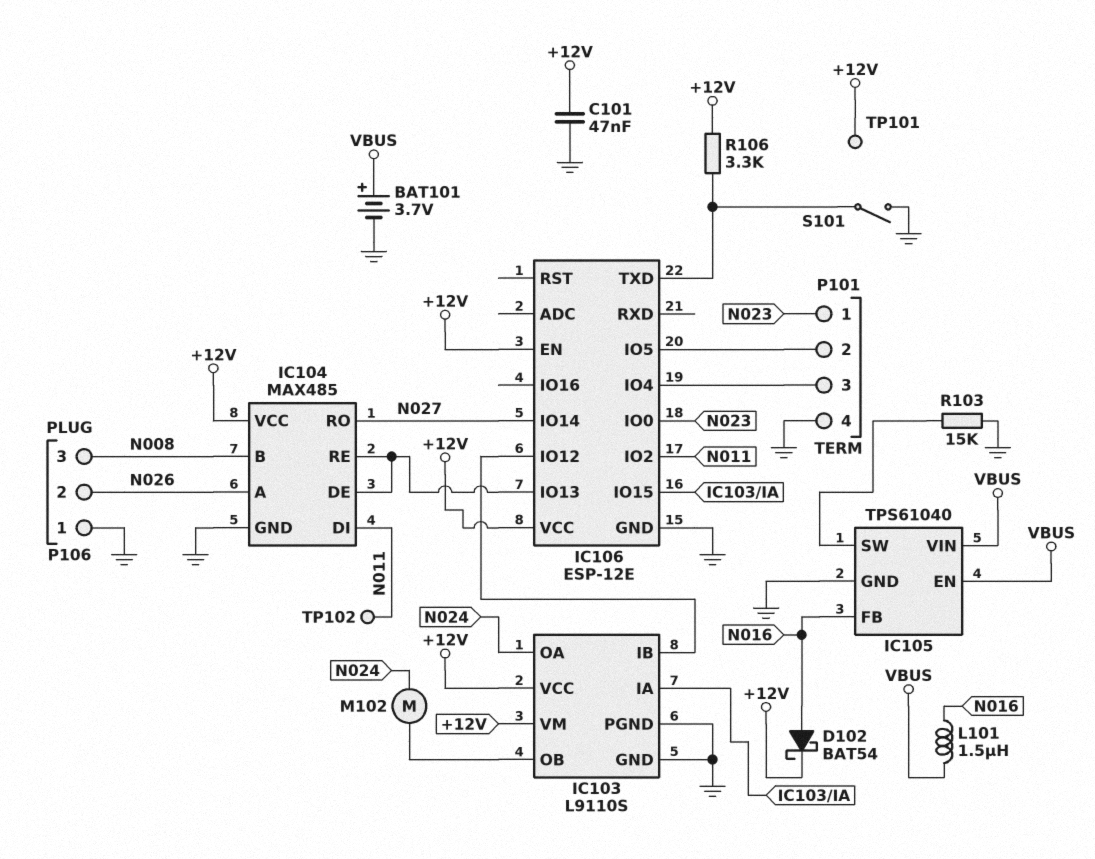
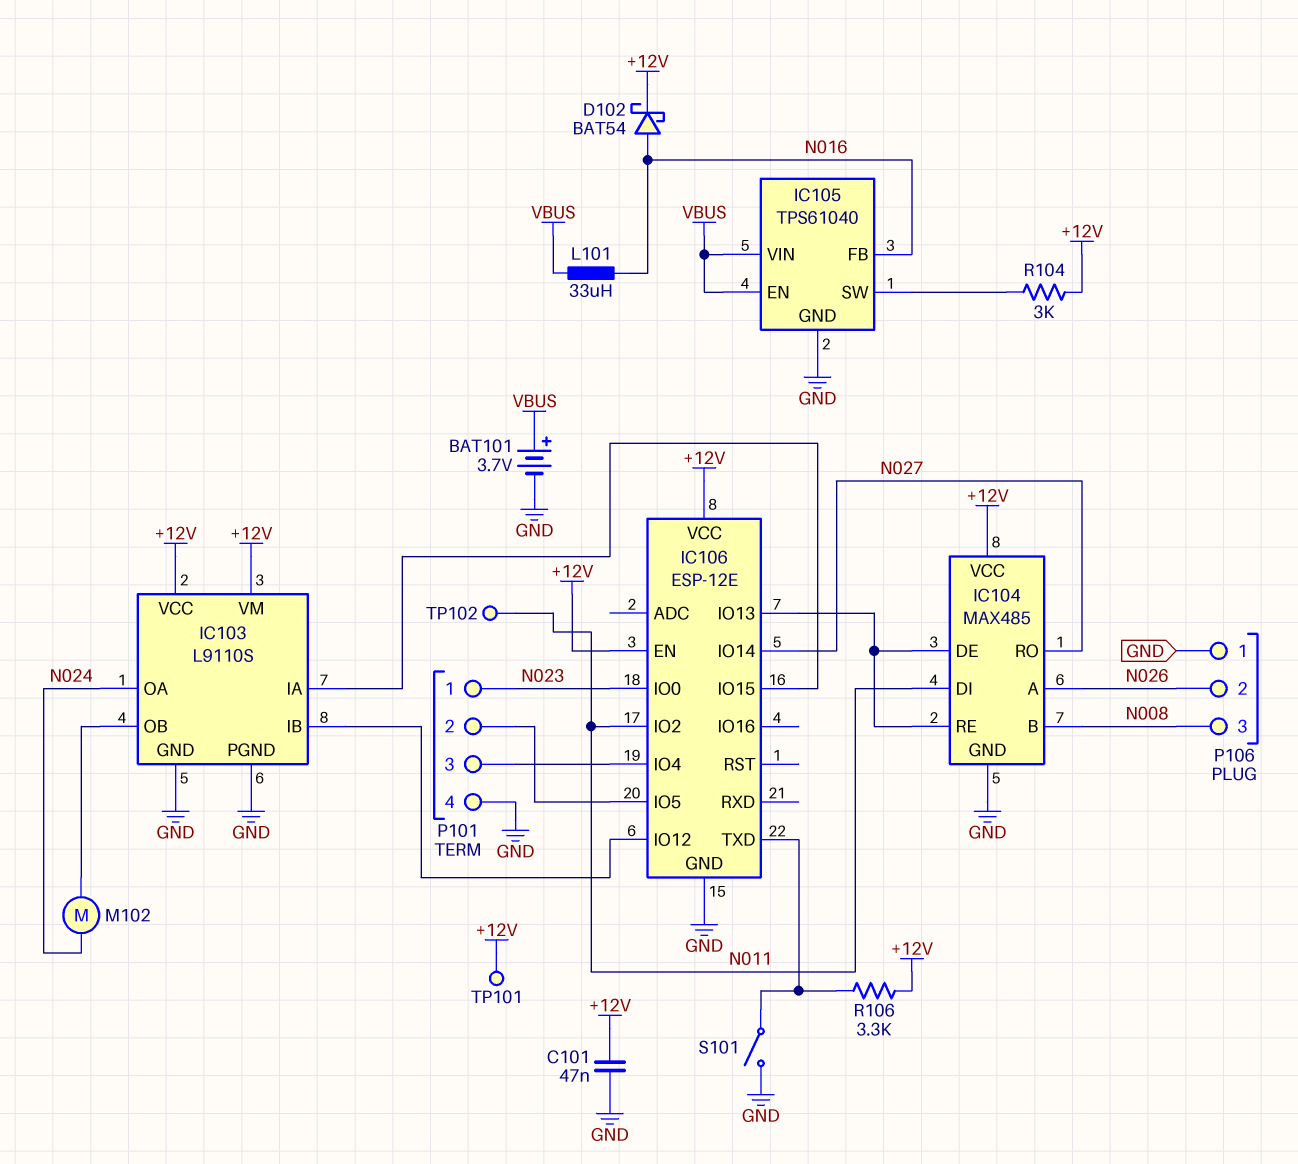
L101: 1.5uH (N016, VBUS) -> 33uH (N016, VBUS)
R103: 15k (GND, IC105/SW) -> none
R104: none -> 3k (+12V, IC105/SW)

